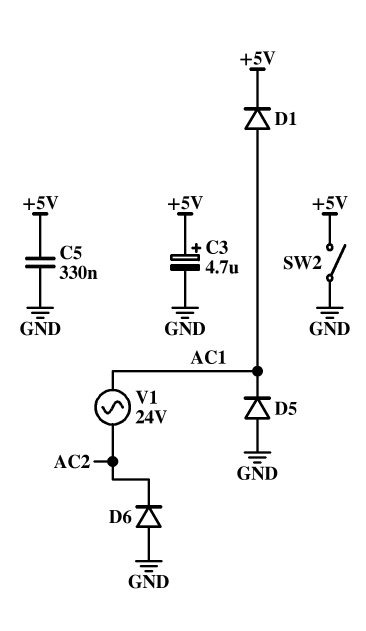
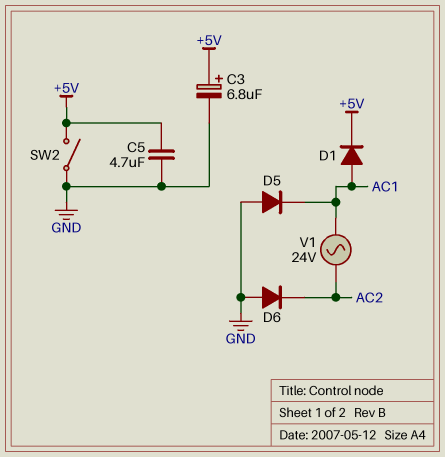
C3: 4.7uF (plus +5V, minus GND) -> 6.8uF (plus +5V, minus GND)
C5: 330nF (+5V, GND) -> 4.7uF (+5V, GND)

